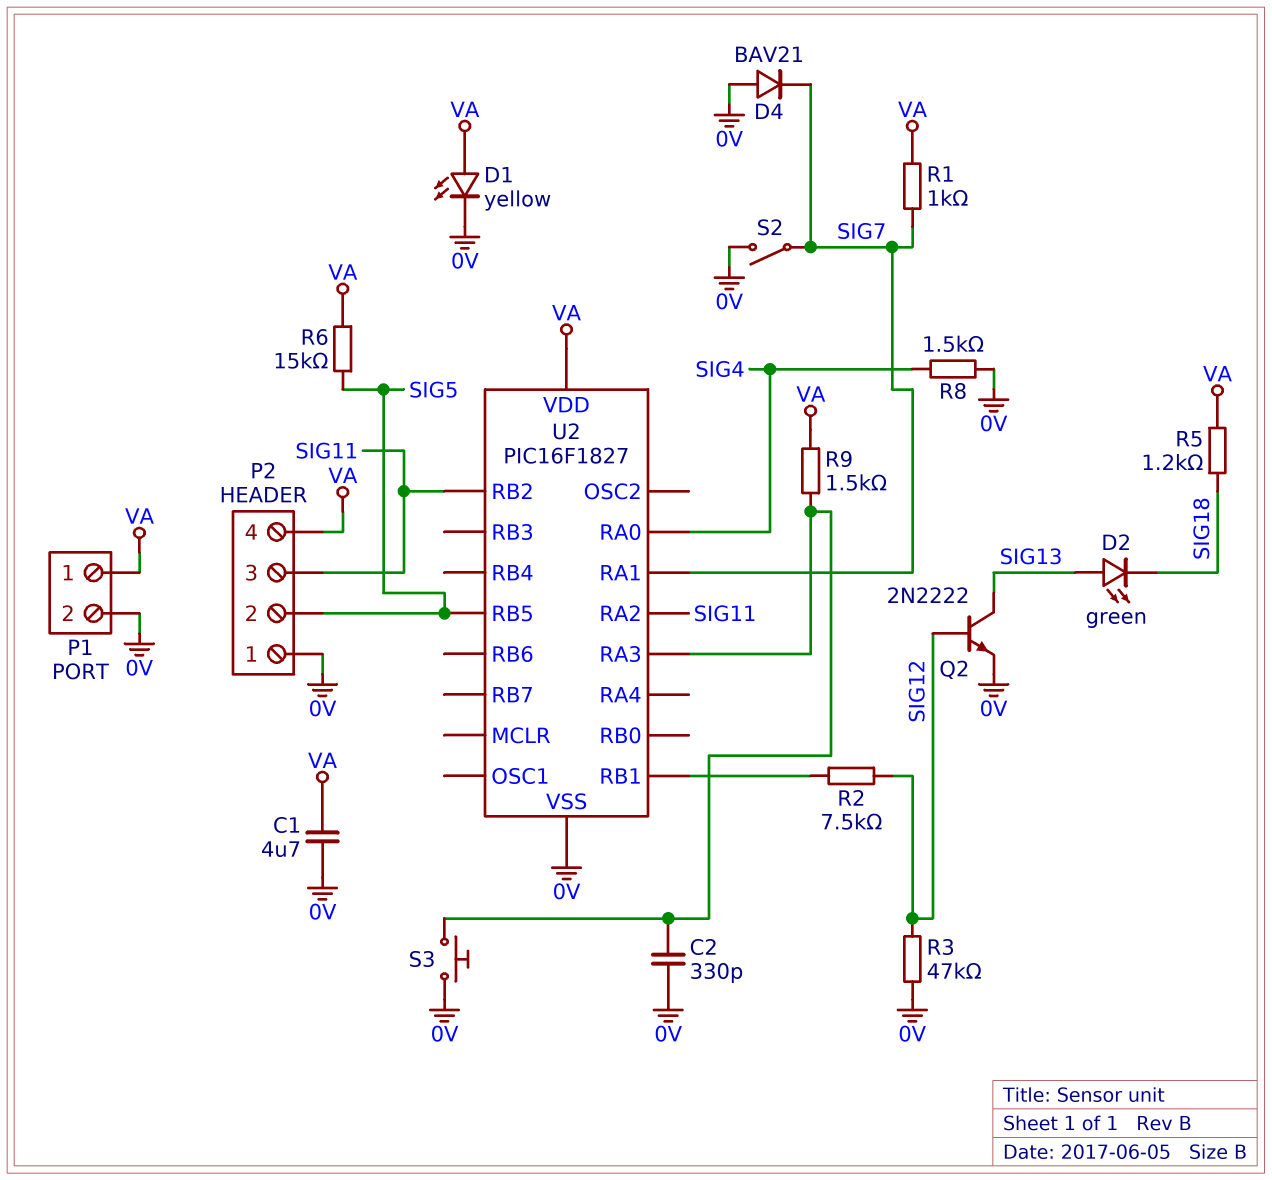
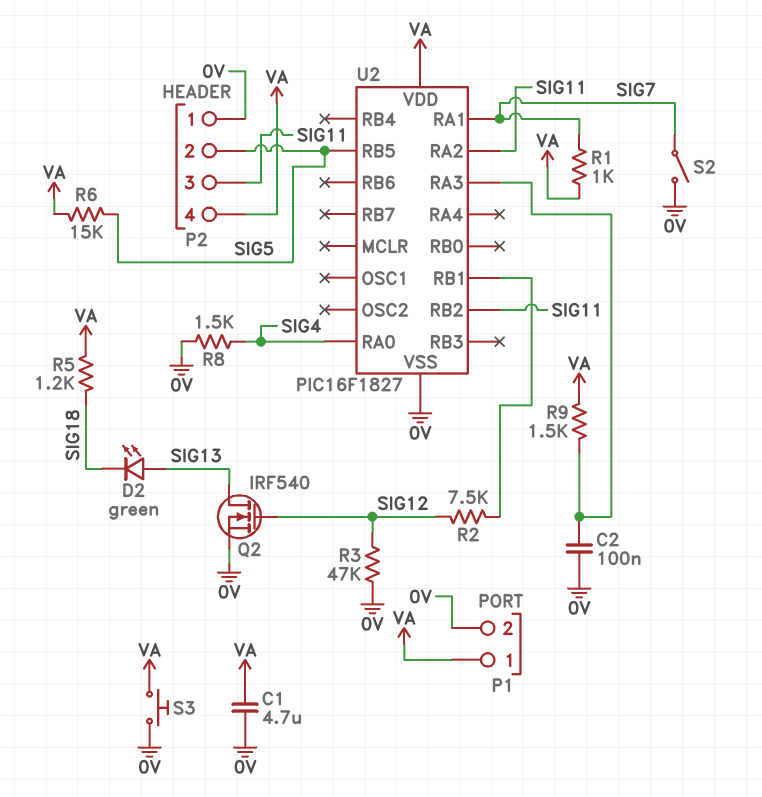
C2: 330pF (0V, U2/RA3) -> 100nF (0V, U2/RA3)
D1: LED yellow (A VA, K 0V) -> none
D4: diode BAV21 (A 0V, K SIG7) -> none
Q2: NPN 2N2222 (B SIG12, C SIG13, E 0V) -> NMOS IRF540 (G SIG12, D SIG13, S 0V)
S3: button (0V, U2/RA3) -> button (0V, VA)

